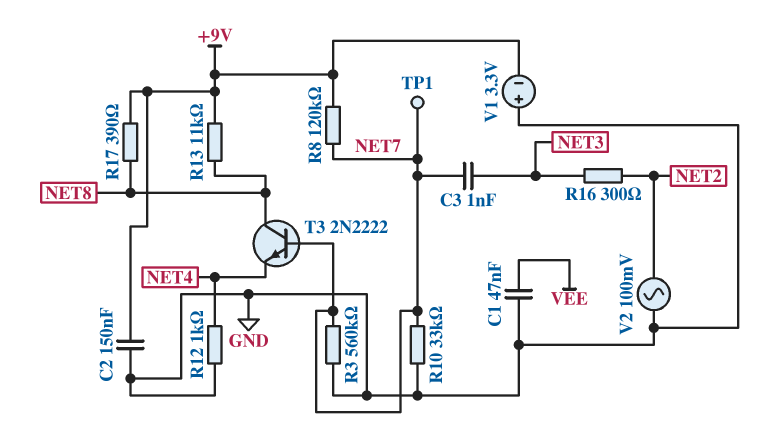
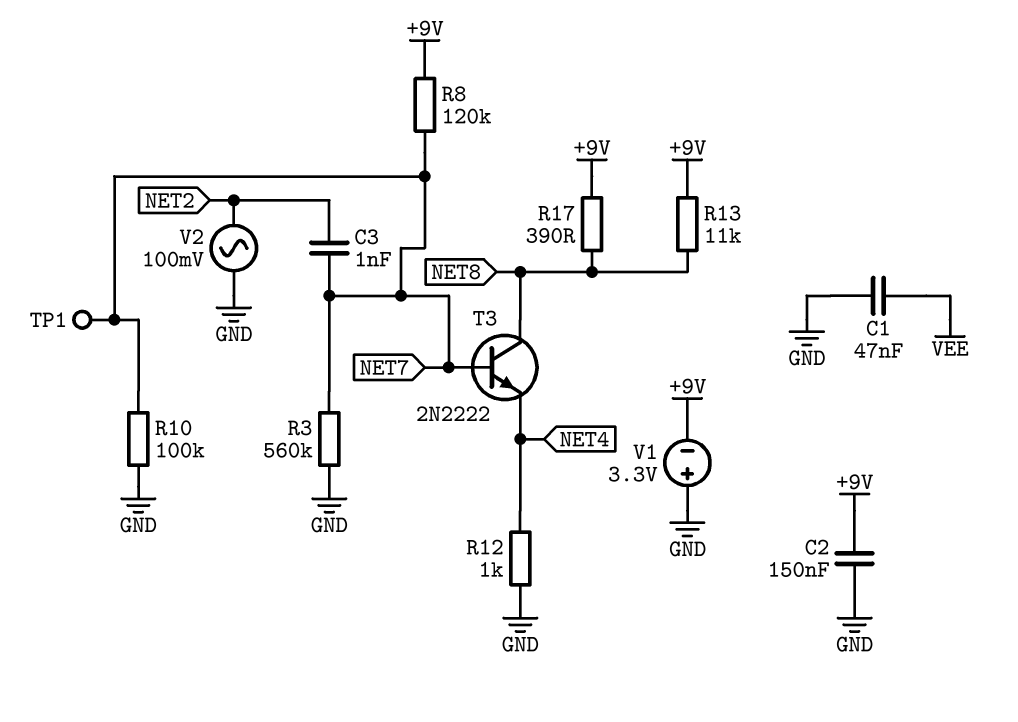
C3: 1nF (NET3, NET7) -> 1nF (NET2, NET7)
R10: 33k (GND, NET7) -> 100k (GND, NET7)
R16: 300 (NET2, NET3) -> none

